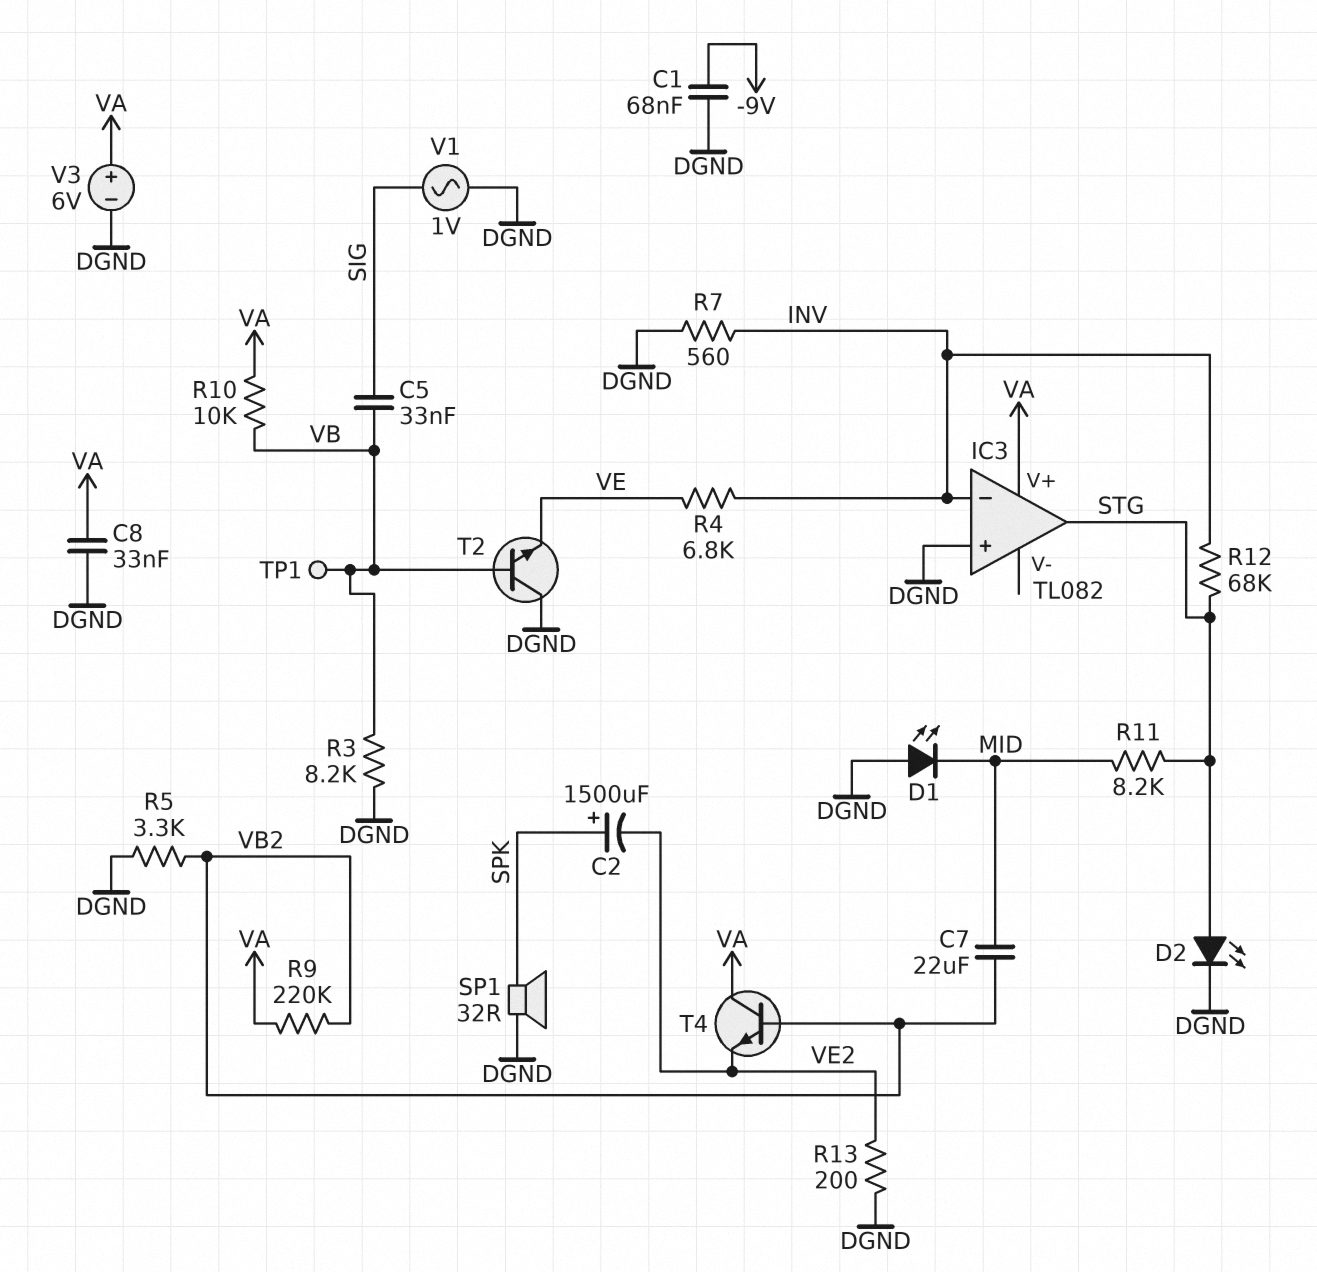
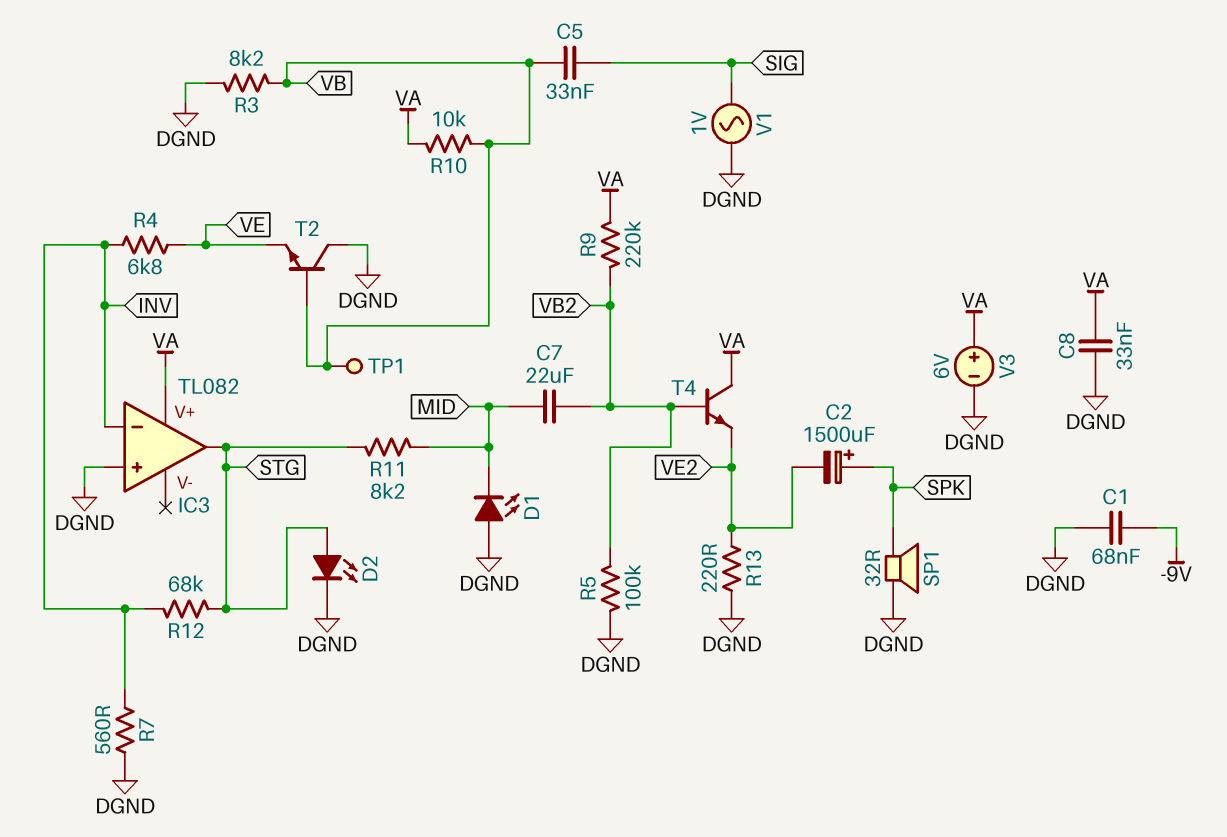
R5: 3.3k (DGND, VB2) -> 100k (DGND, VB2)
R13: 200 (DGND, VE2) -> 220 (DGND, VE2)

